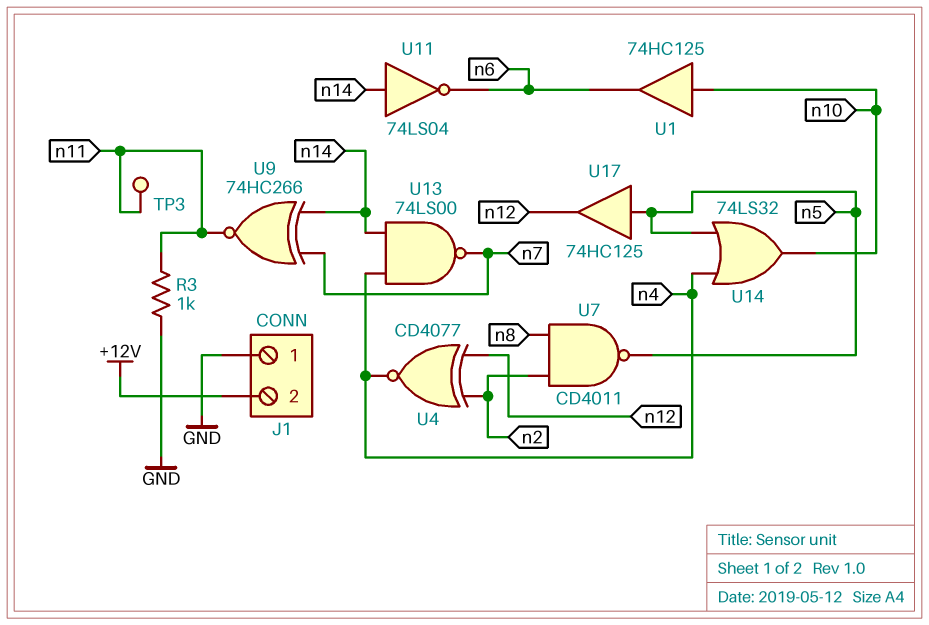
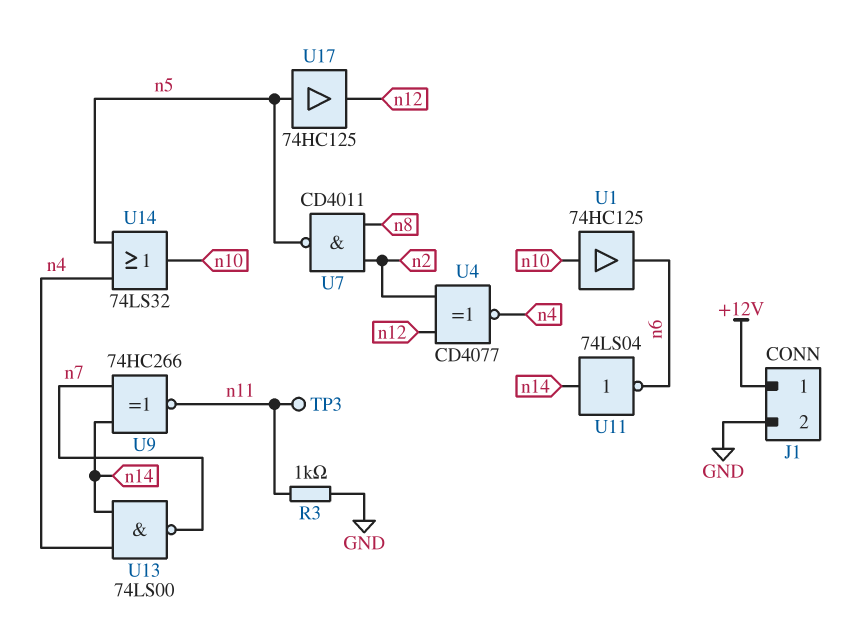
J1 pin 1: GND -> +12V
J1 pin 2: +12V -> GND

